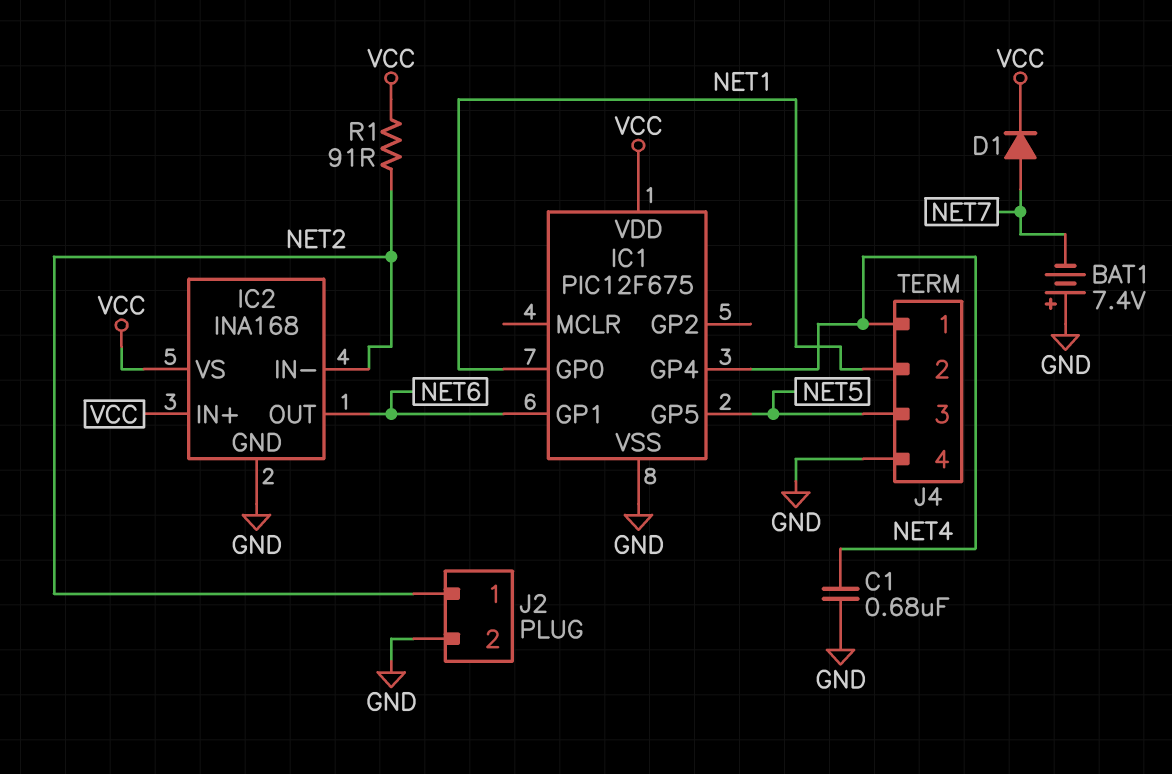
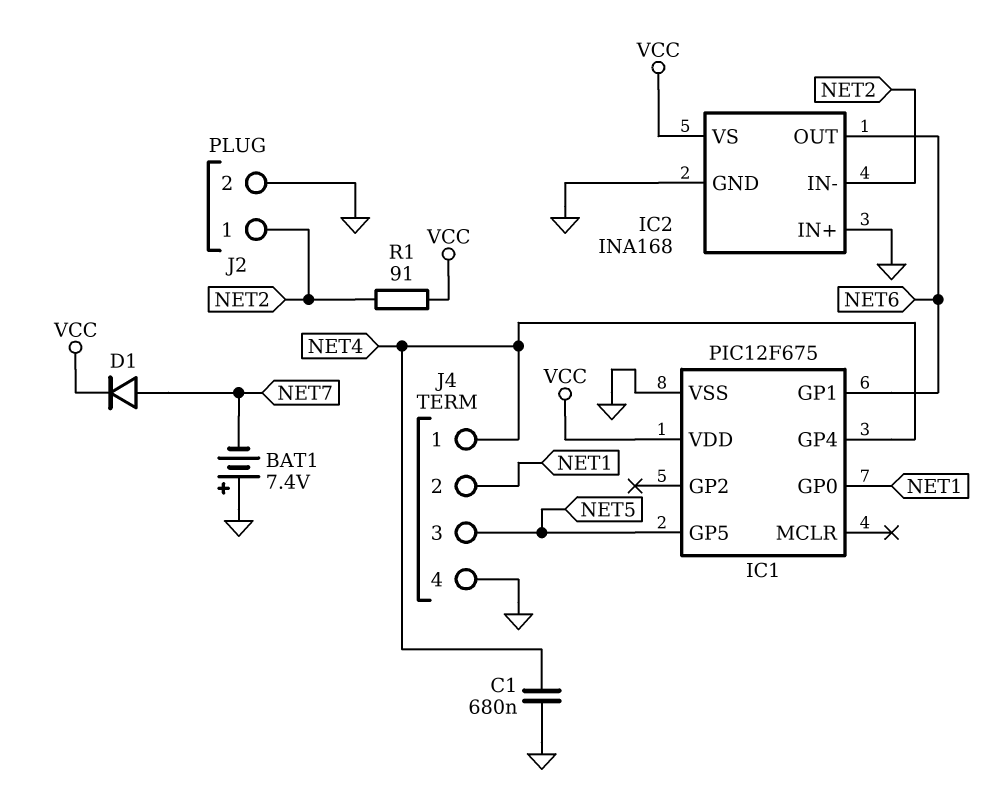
IC2 pin IN+: VCC -> GND

